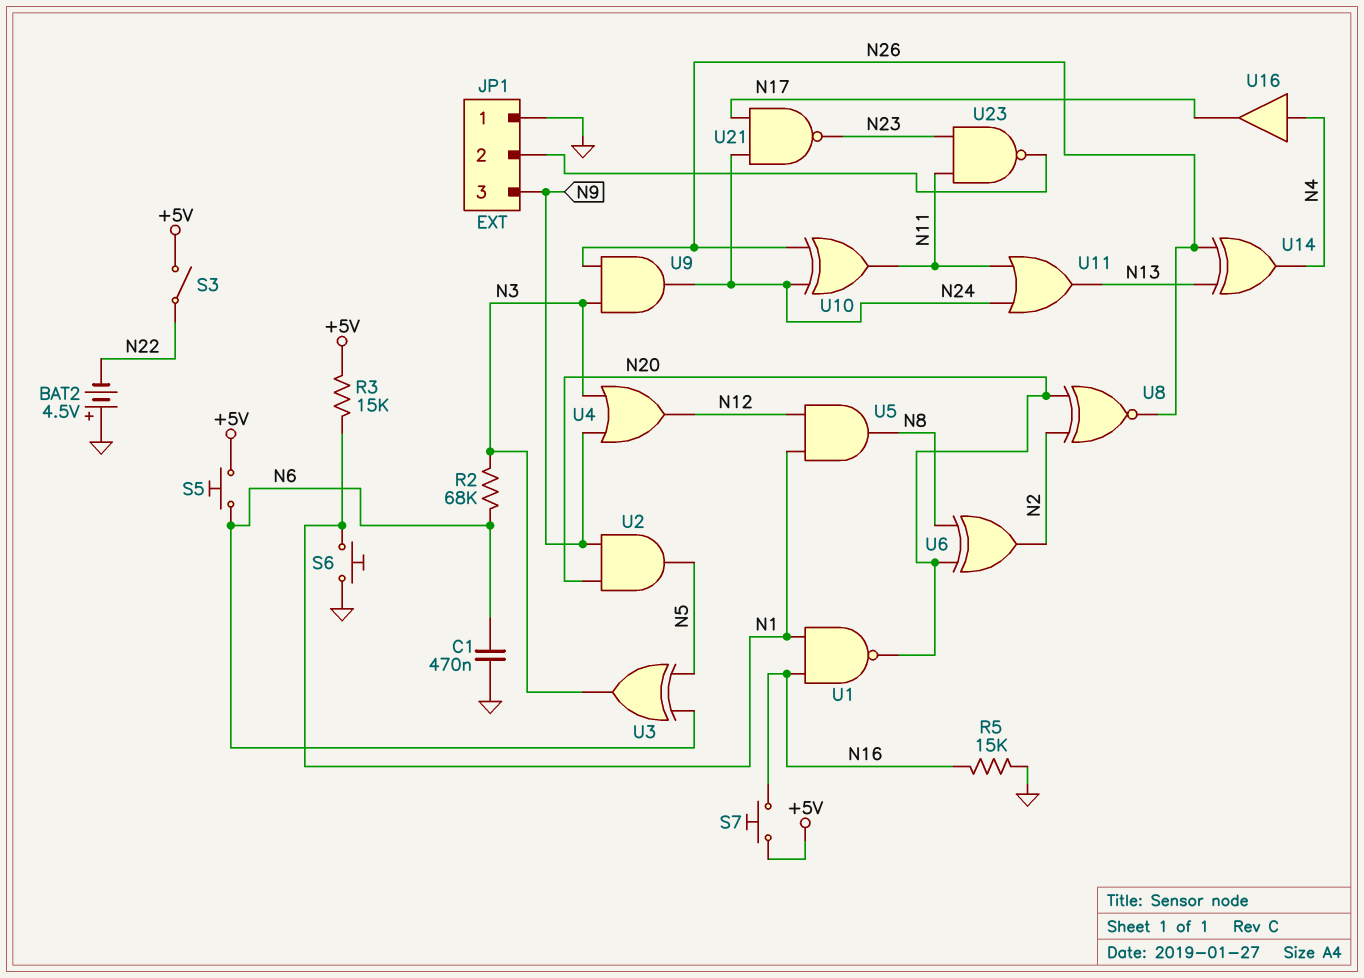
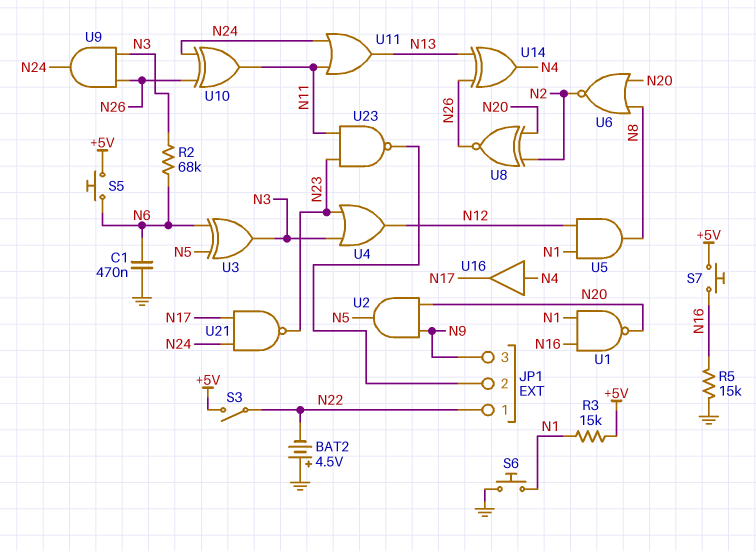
JP1 pin 1: GND -> N22
U4: OR (in N3, in N9, out N12) -> OR (in N3, in N23, out N12)
U6: XOR (in N8, in N20, out N2) -> NOR (in N8, in N20, out N2)

